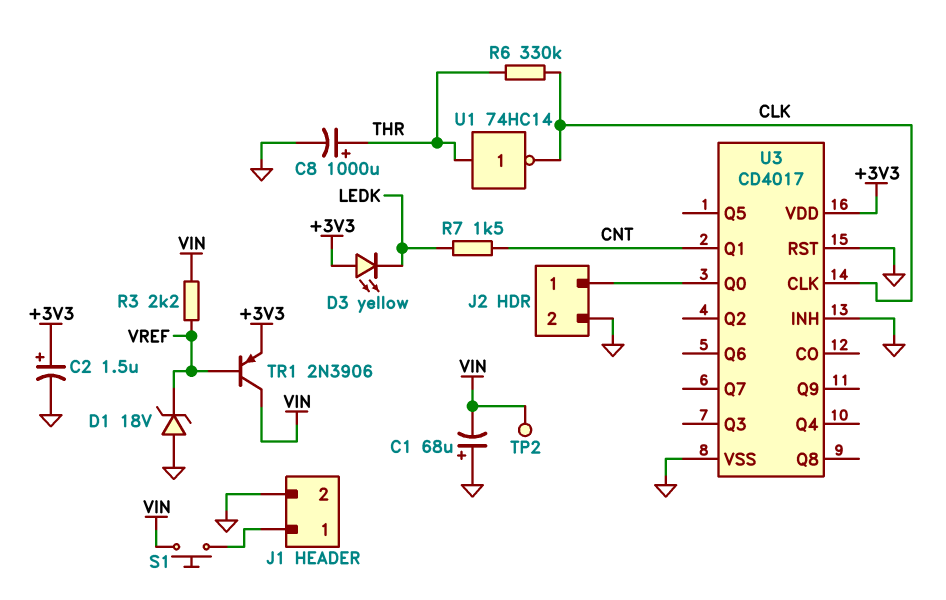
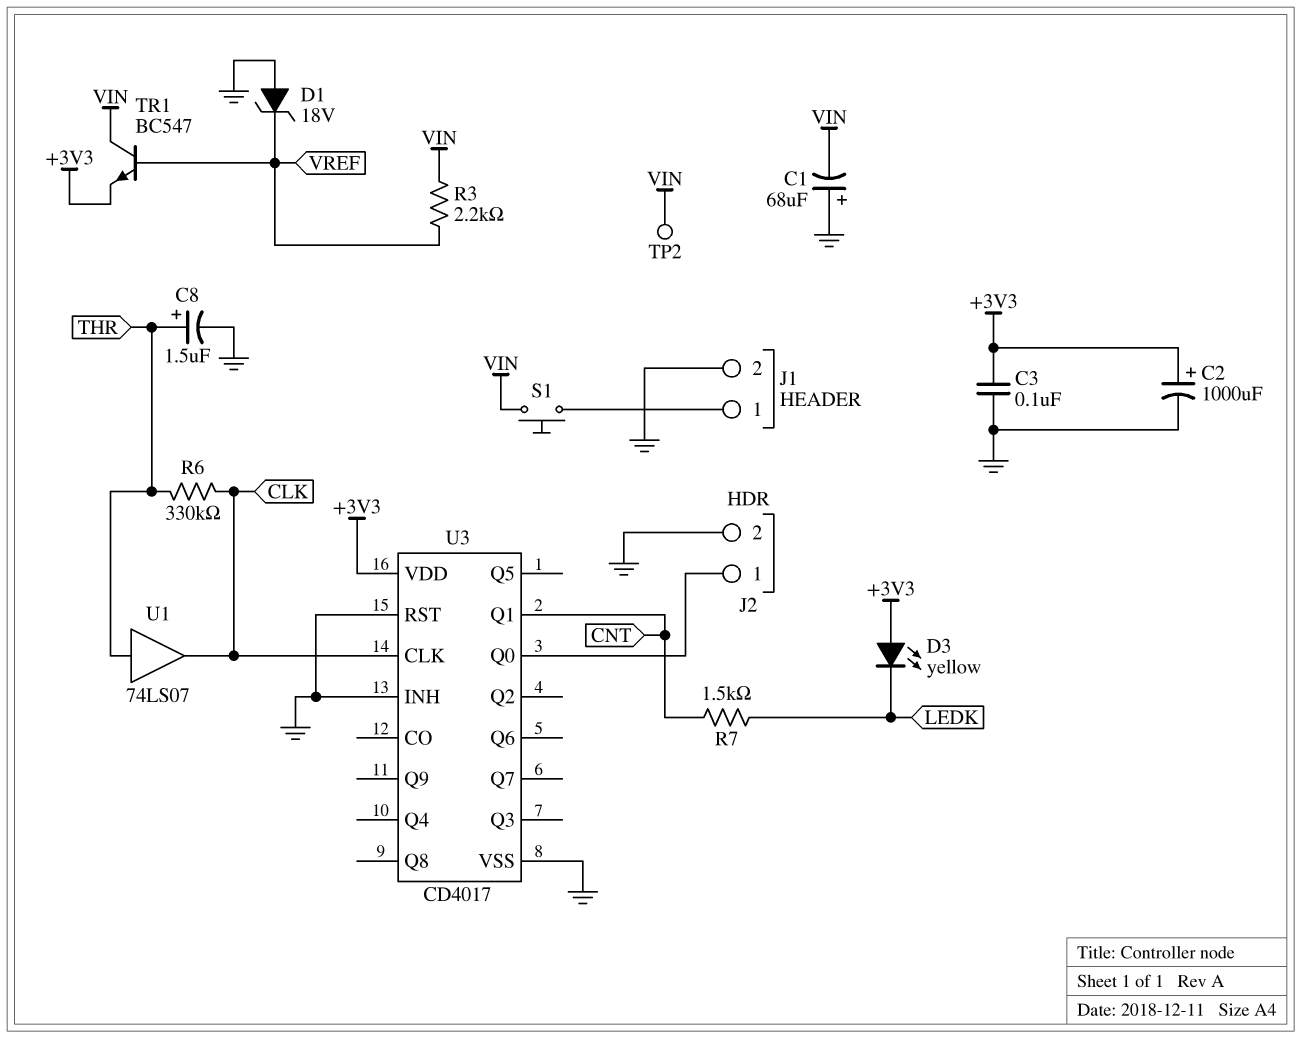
C2: 1.5uF (plus +3V3, minus GND) -> 1000uF (plus +3V3, minus GND)
C3: none -> 100nF (+3V3, GND)
C8: 1000uF (plus THR, minus GND) -> 1.5uF (plus THR, minus GND)
TR1: PNP 2N3906 (B VREF, C VIN, E +3V3) -> NPN BC547 (B VREF, C VIN, E +3V3)
U1: NOT 74HC14 (in THR, out CLK) -> buffer 74LS07 (in THR, out CLK)

